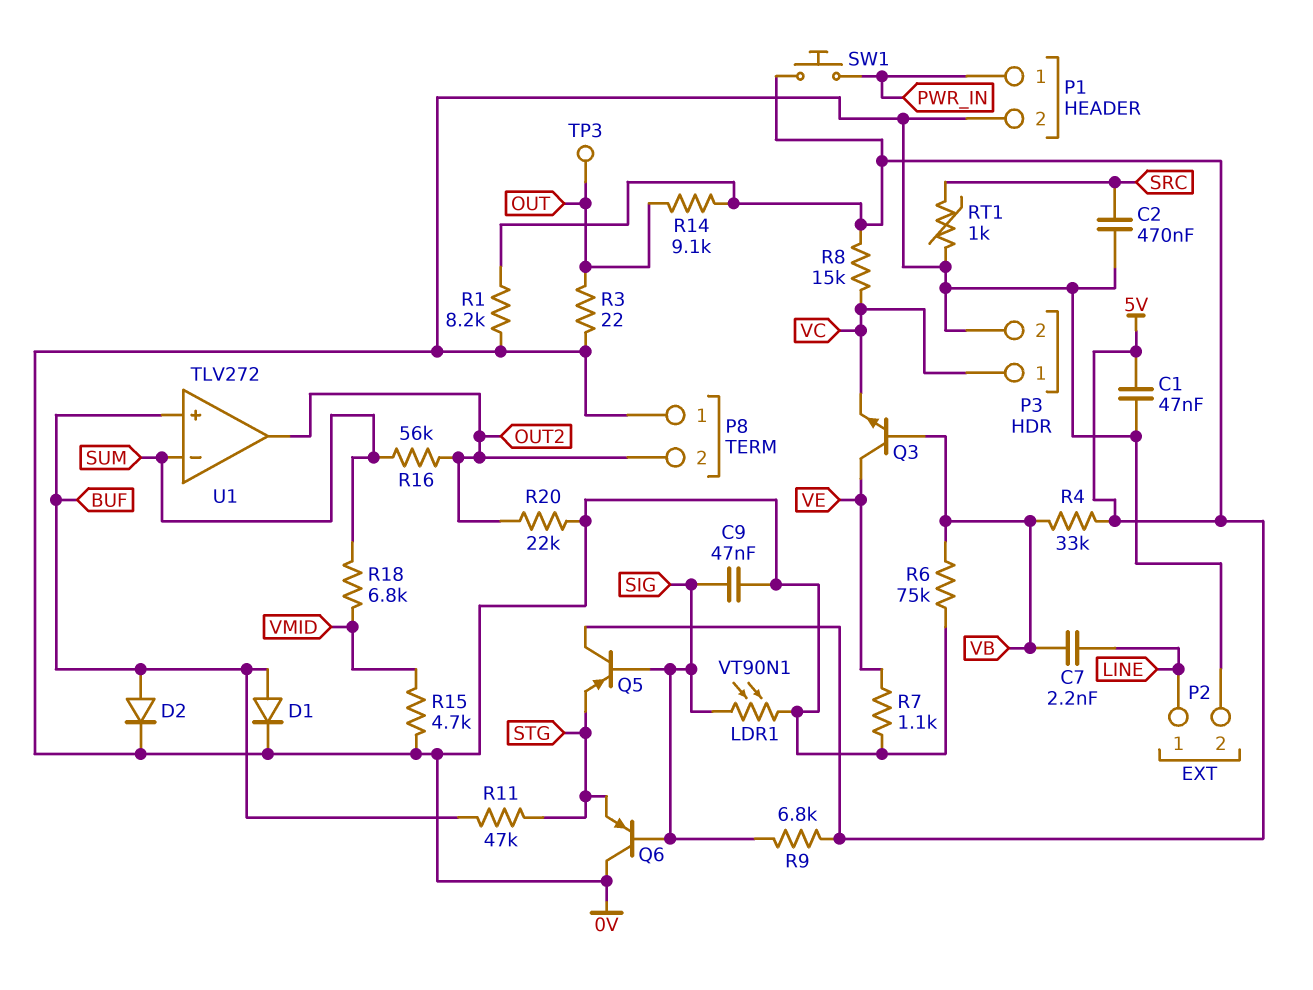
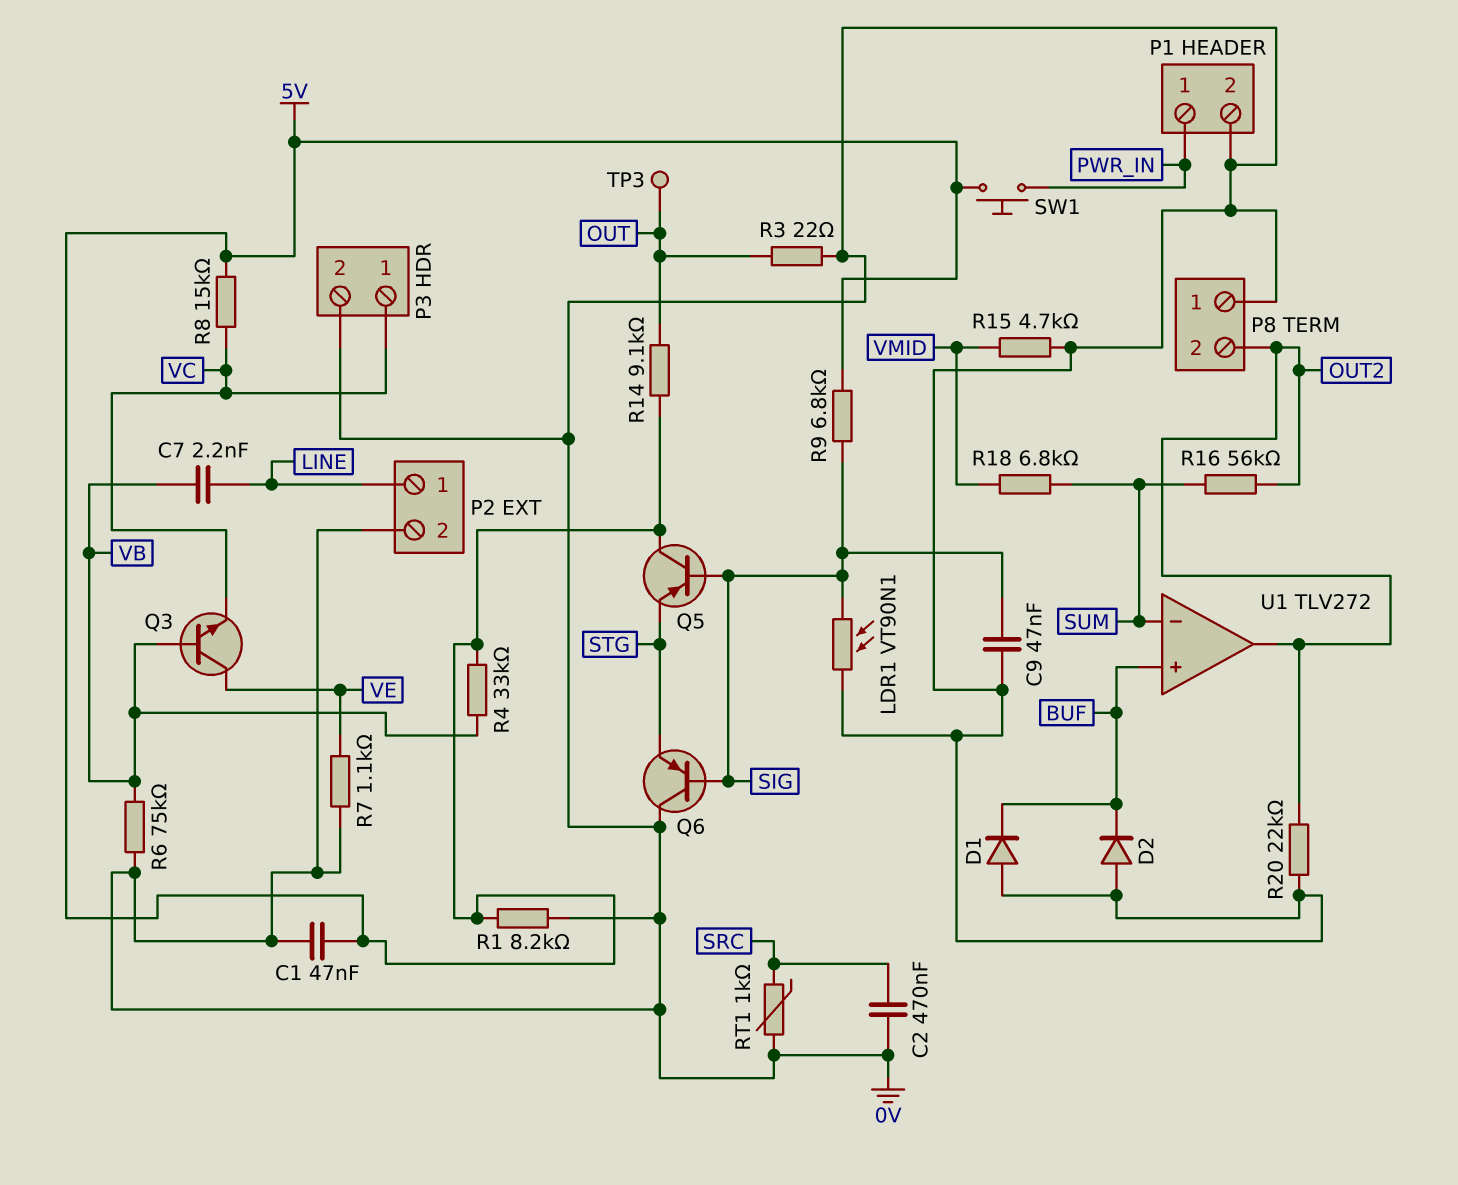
D1: diode (A BUF, K 0V) -> diode (A 0V, K BUF)
D2: diode (A BUF, K 0V) -> diode (A 0V, K BUF)
R11: 47k (BUF, STG) -> none

